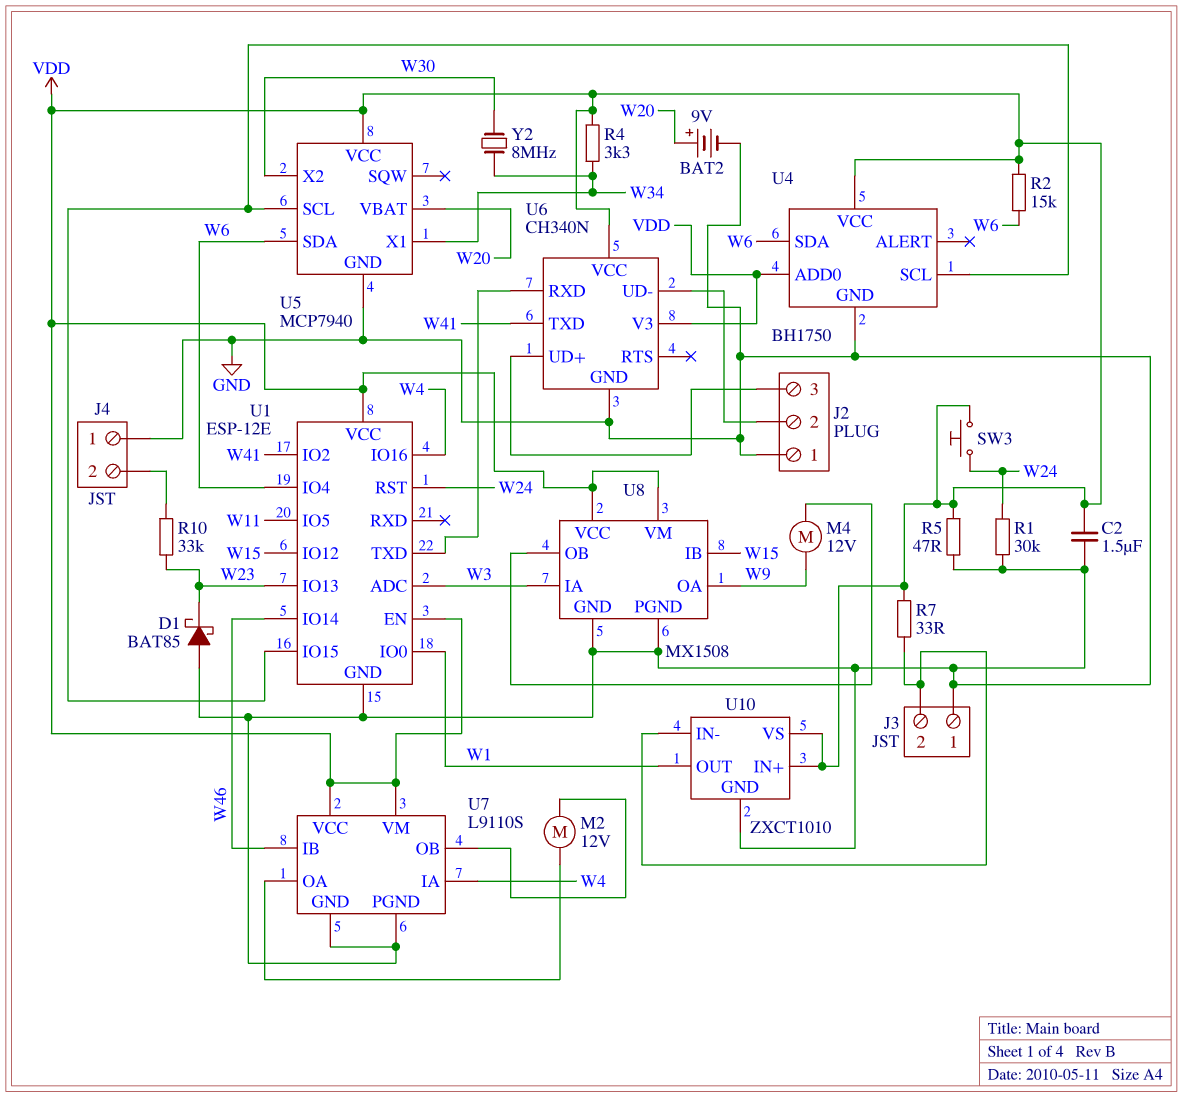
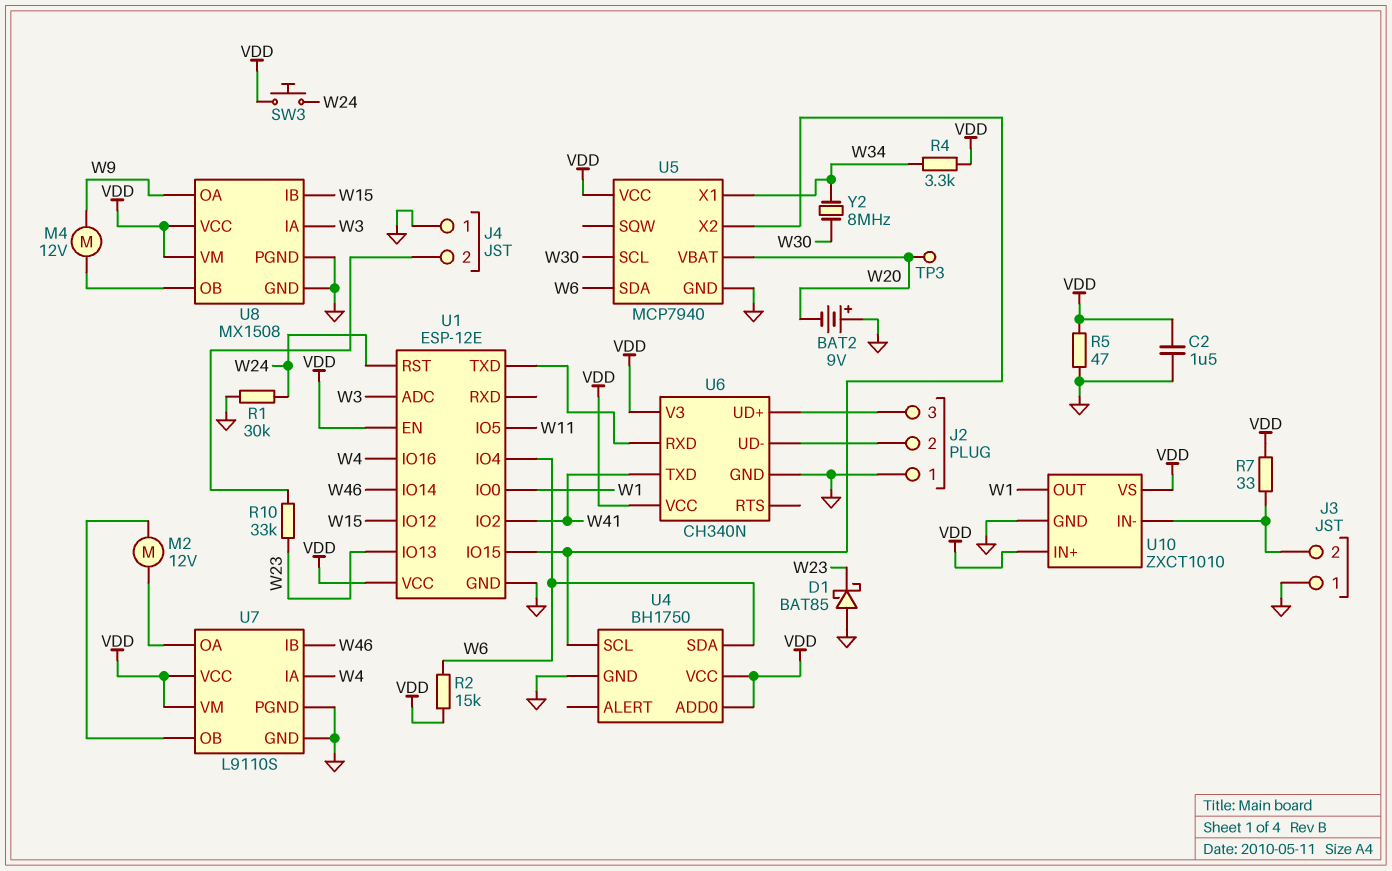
BAT2: 9V (plus W20, minus GND) -> 9V (plus GND, minus W20)
TP3: none -> test point (W20)
U5 pin SCL: U1/IO15 -> W30
U5 pin X2: W30 -> U1/IO15

